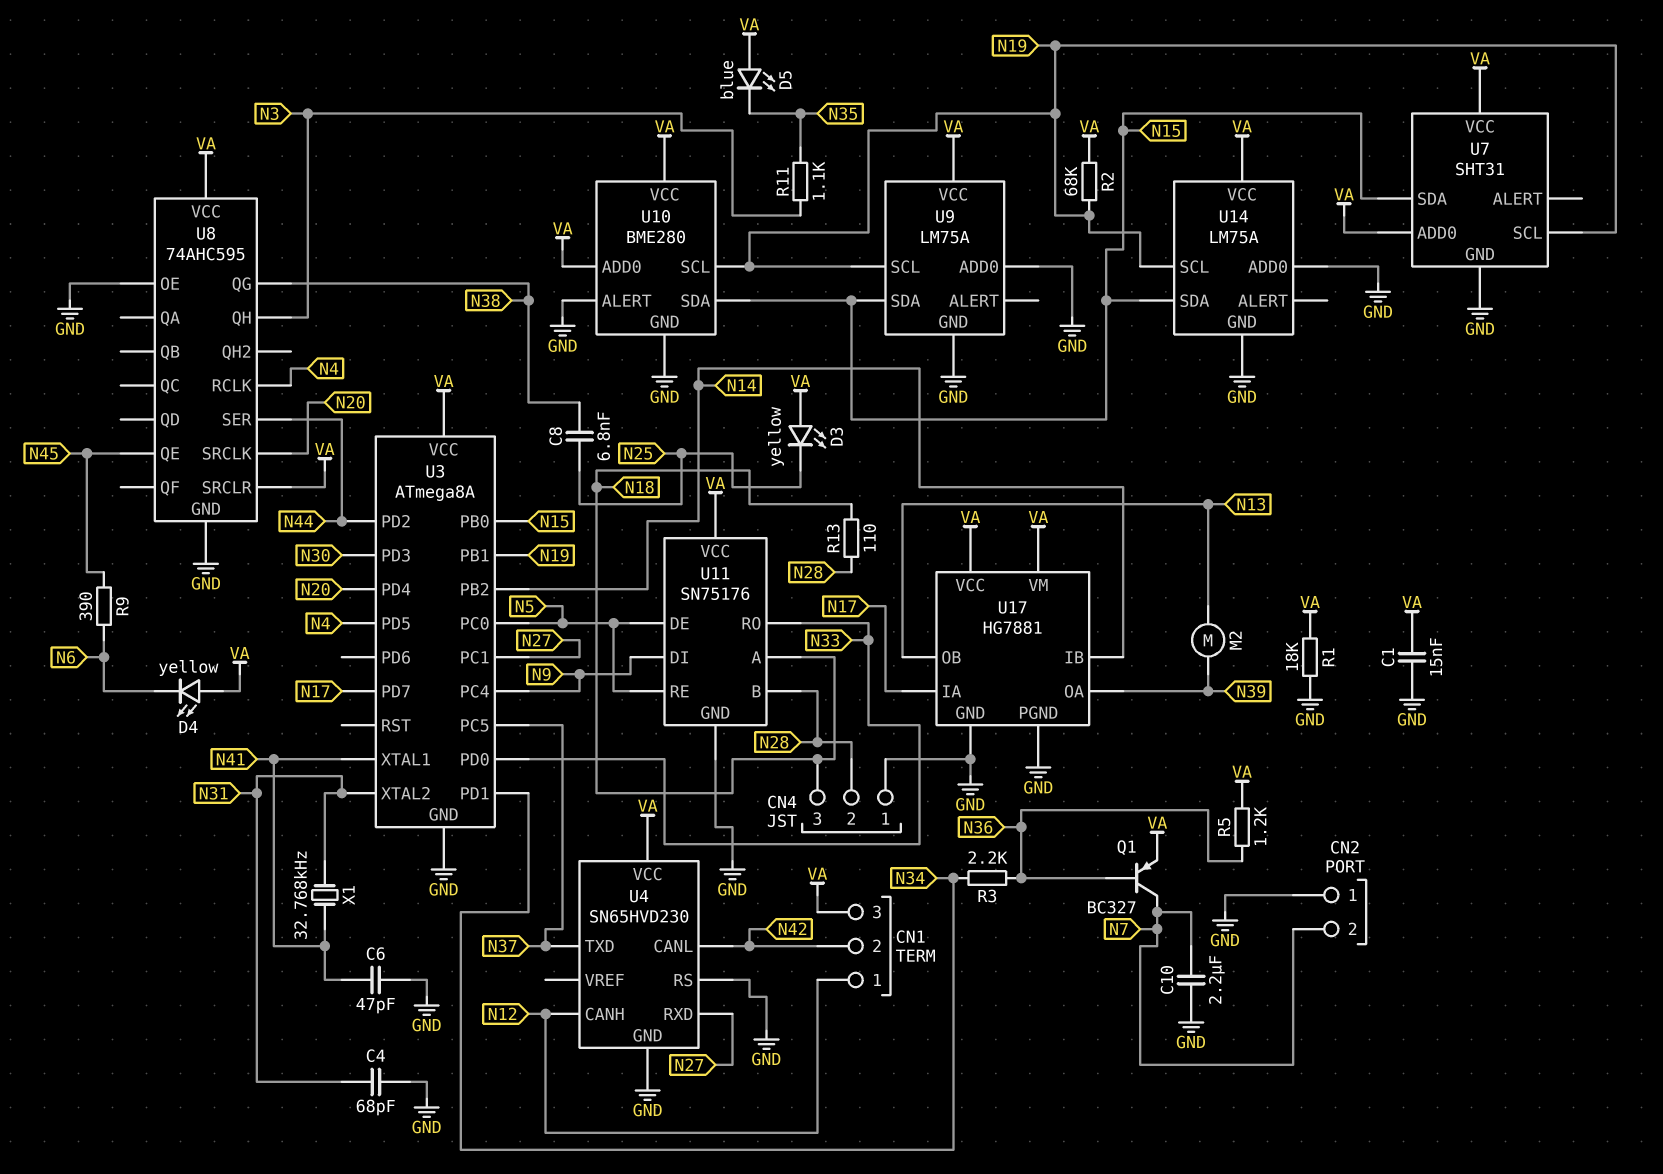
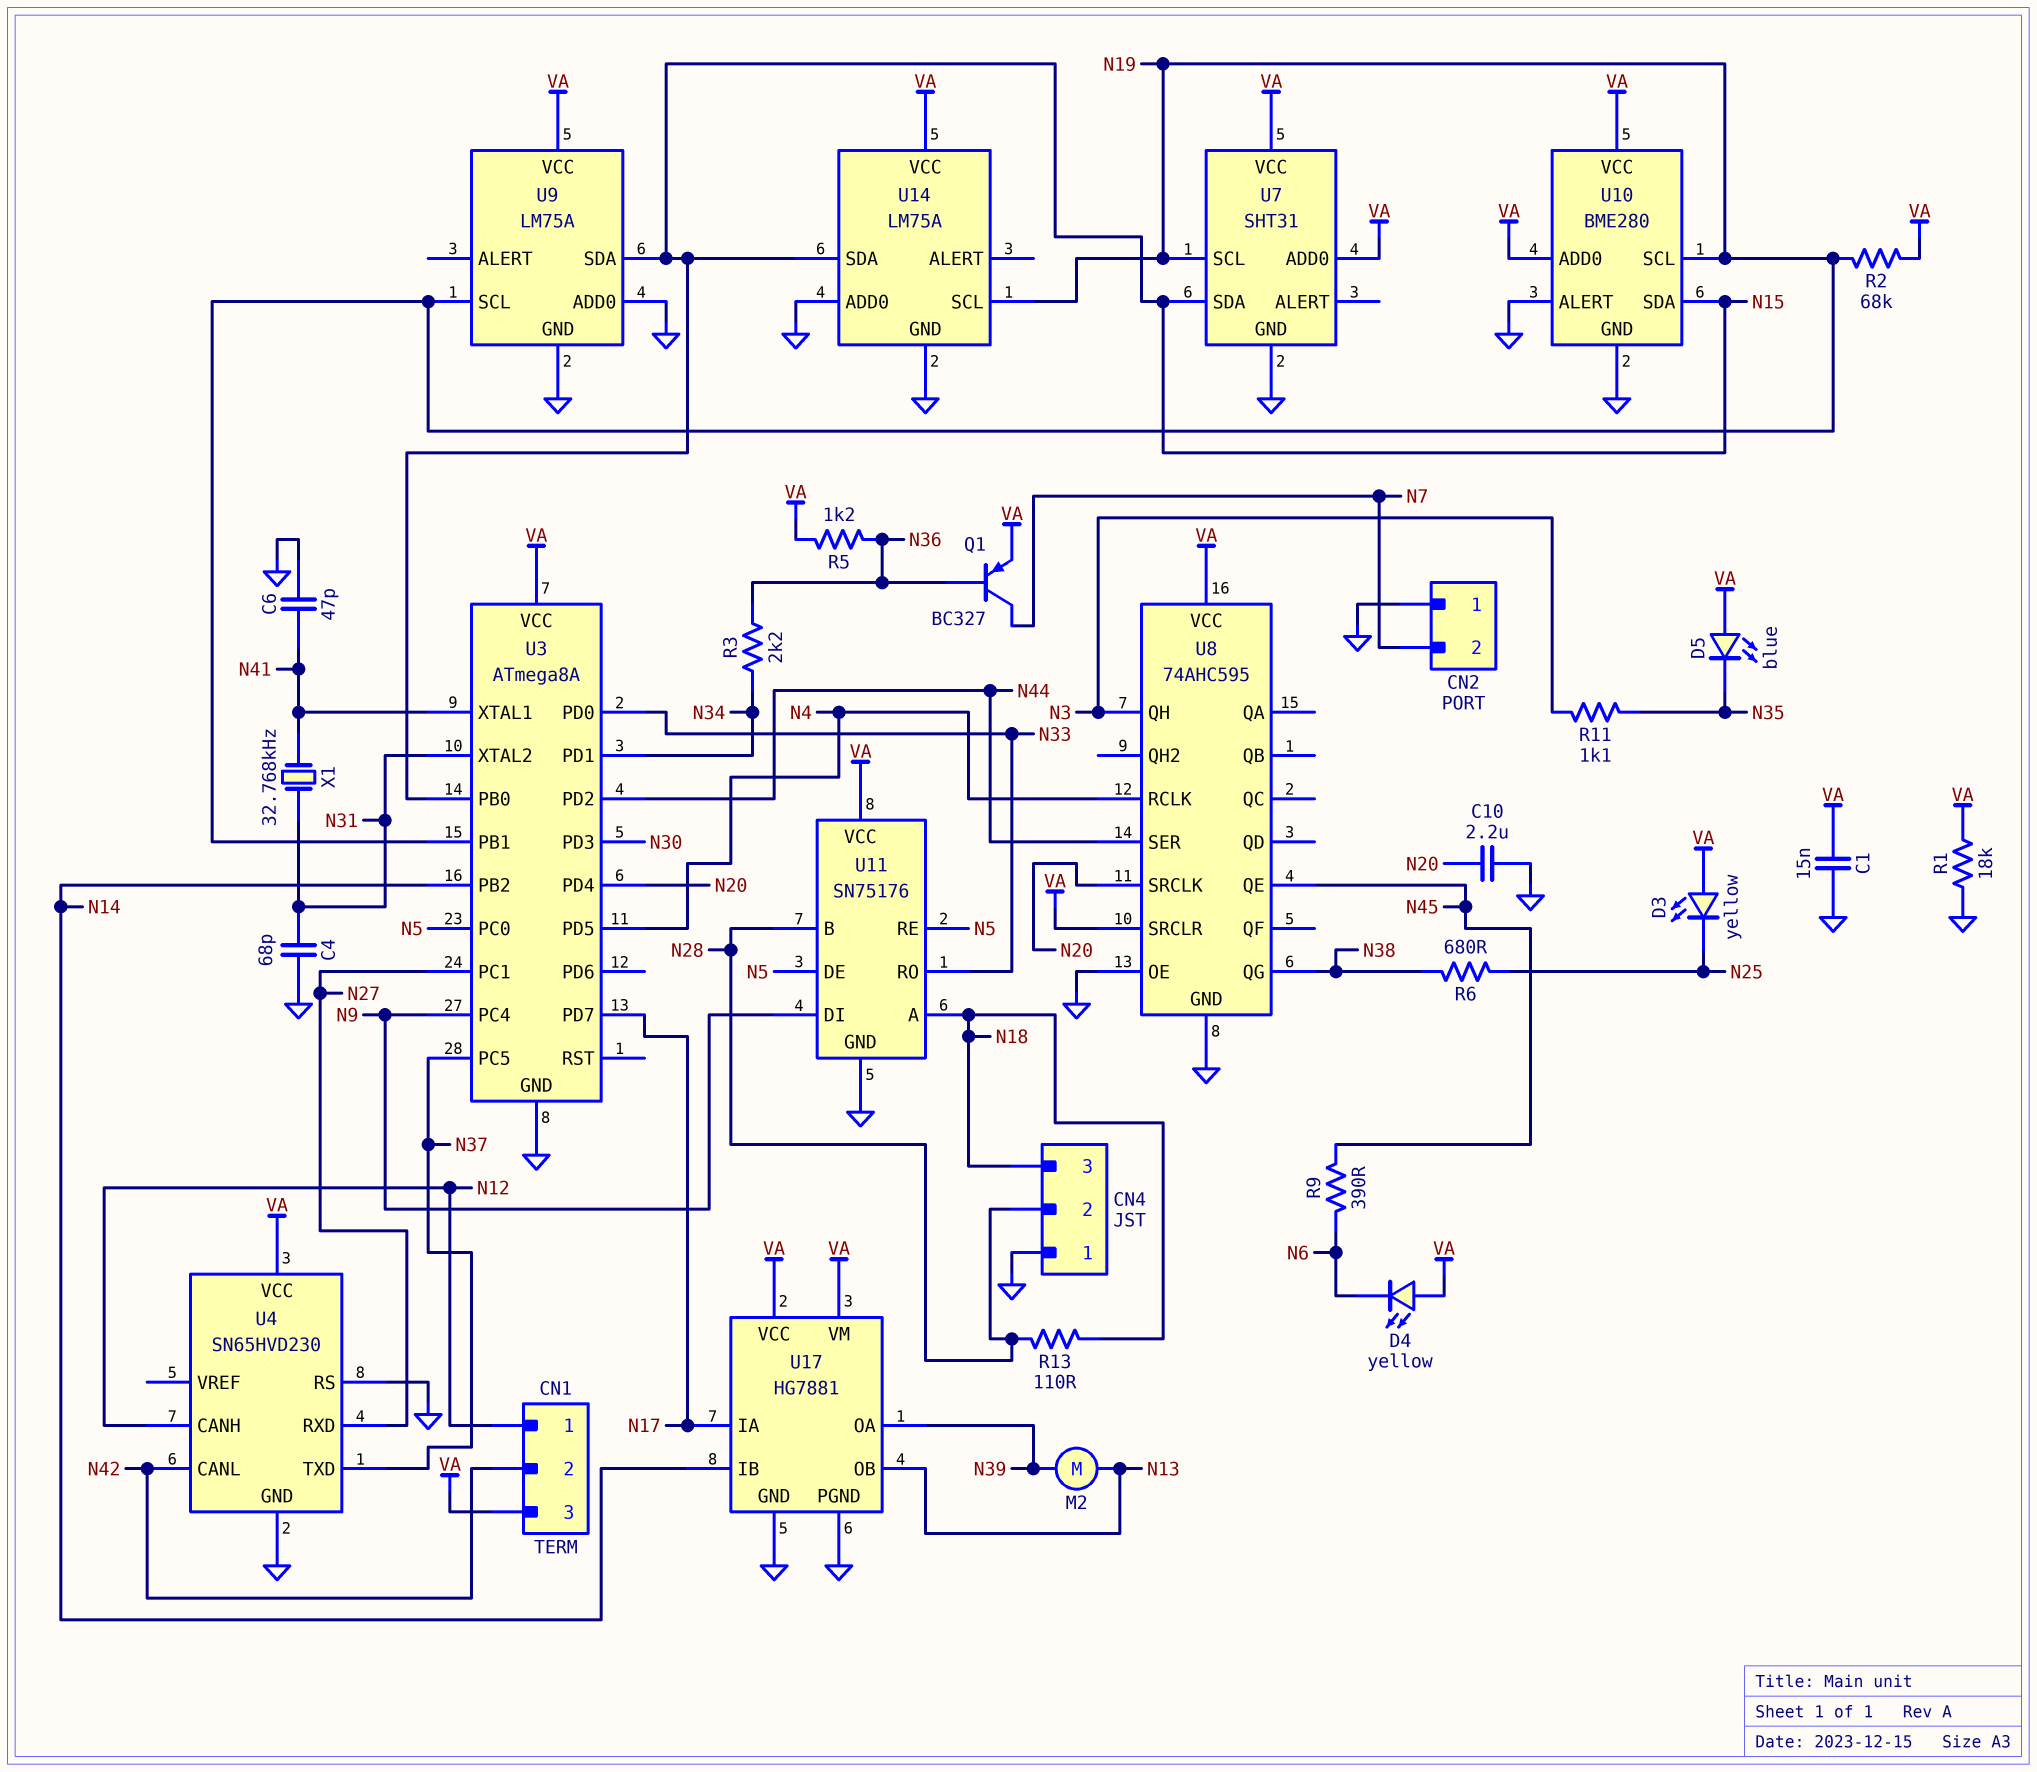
C8: 6.8nF (N25, N38) -> none
C10: 2.2uF (GND, N7) -> 2.2uF (GND, N20)
R6: none -> 680 (N25, N38)

